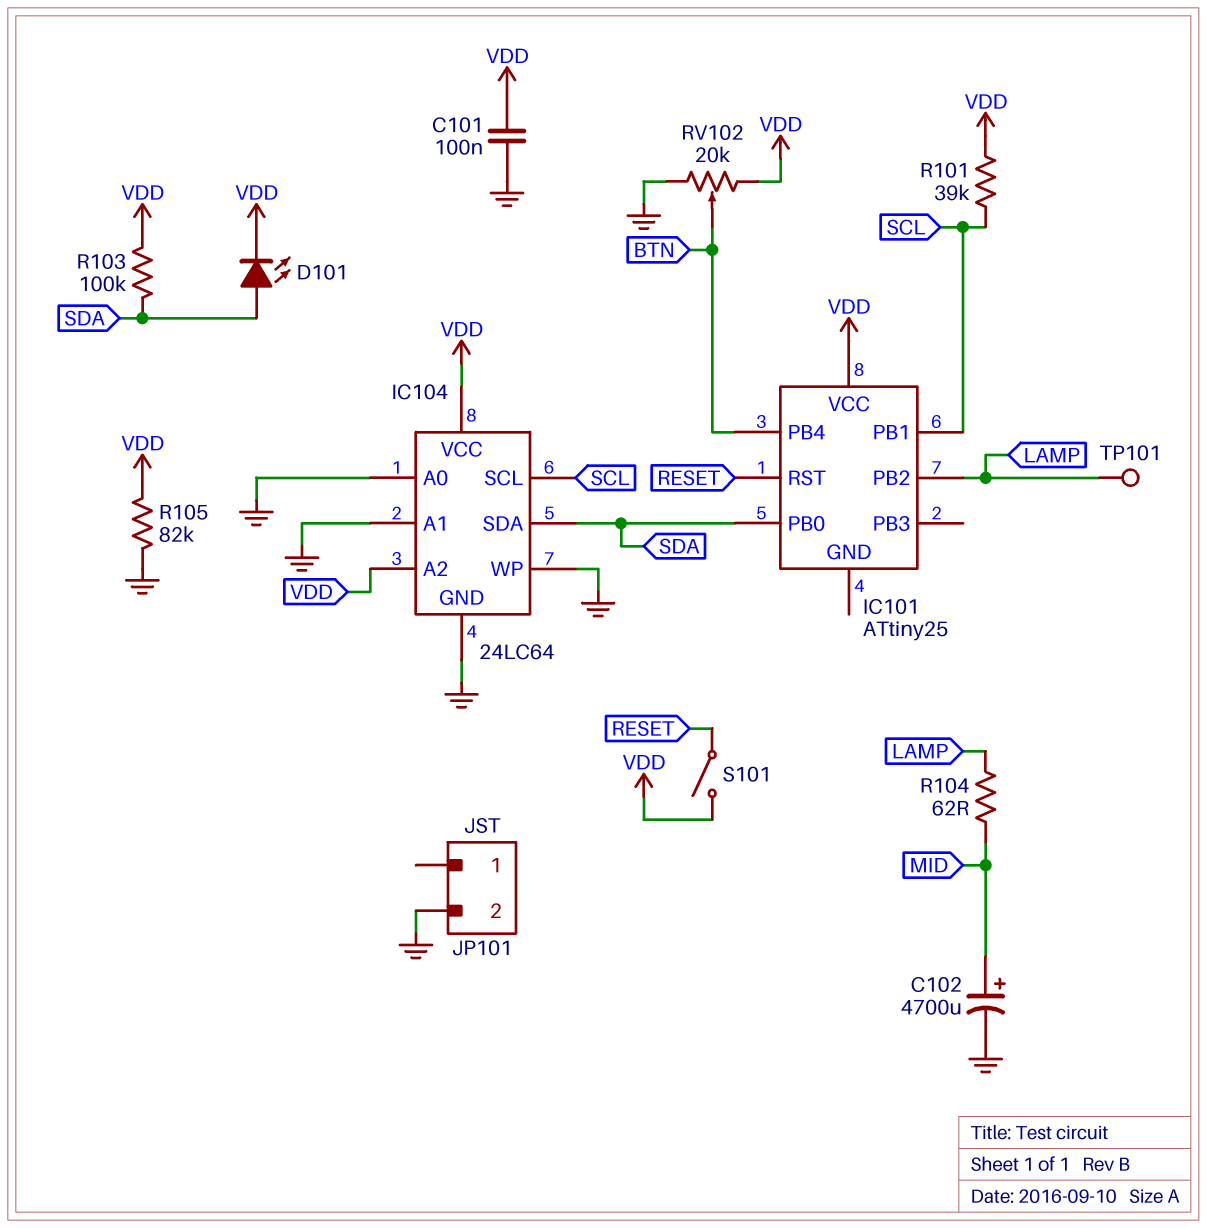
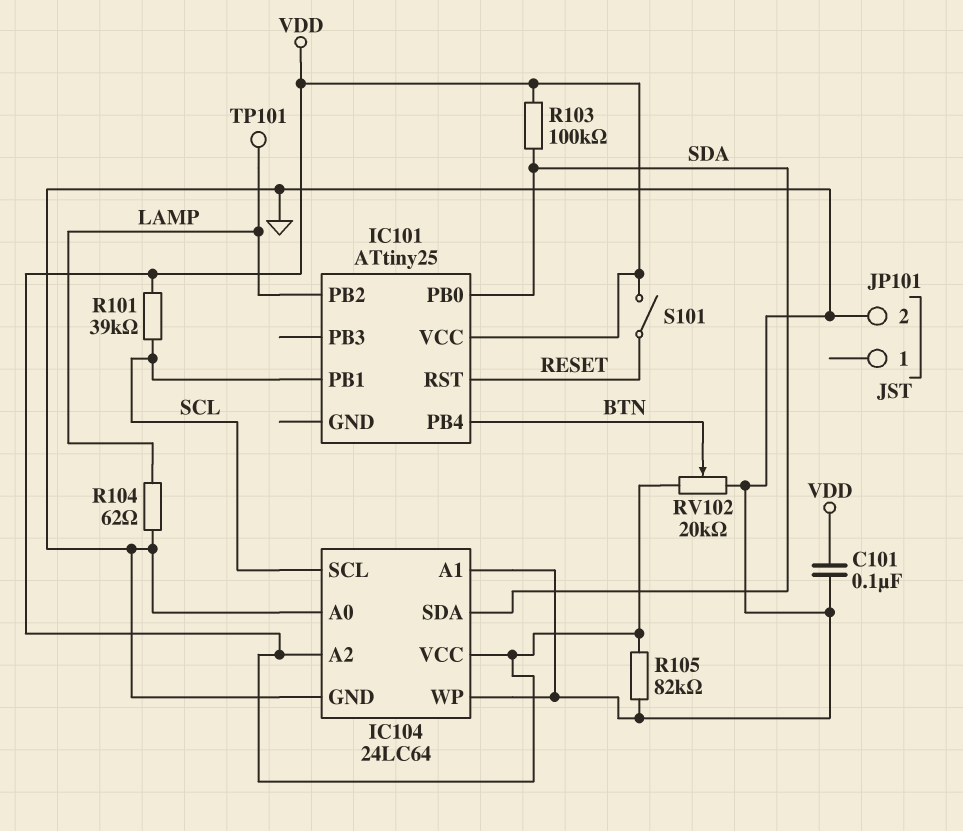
C102: 4700uF (plus MID, minus GND) -> none
D101: LED (A SDA, K VDD) -> none
R104: 62 (LAMP, MID) -> 62 (GND, LAMP)

